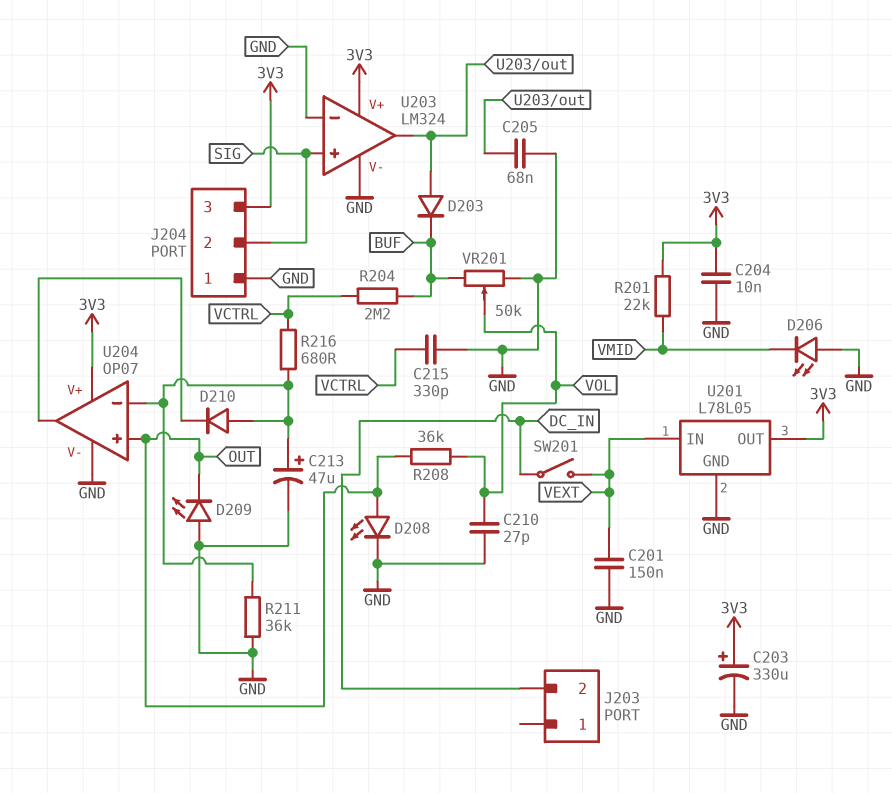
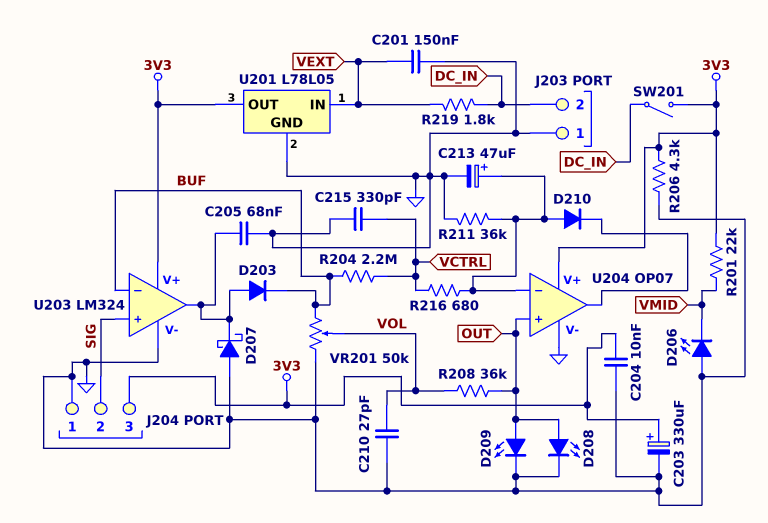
D207: none -> schottky (A GND, K U203/out)
D209: LED (A GND, K OUT) -> LED (A OUT, K GND)
J203 pin 1: none -> GND
R206: none -> 4.3k (3V3, GND)
R219: none -> 1.8k (DC_IN, VEXT)
SW201: switch (DC_IN, VEXT) -> switch (3V3, DC_IN)
U203 pin in-: GND -> BUF

